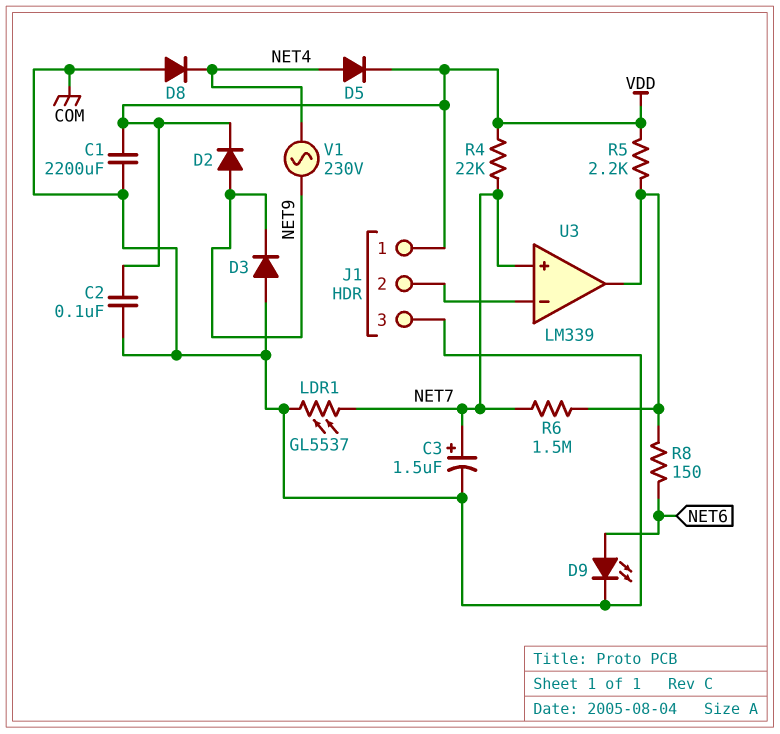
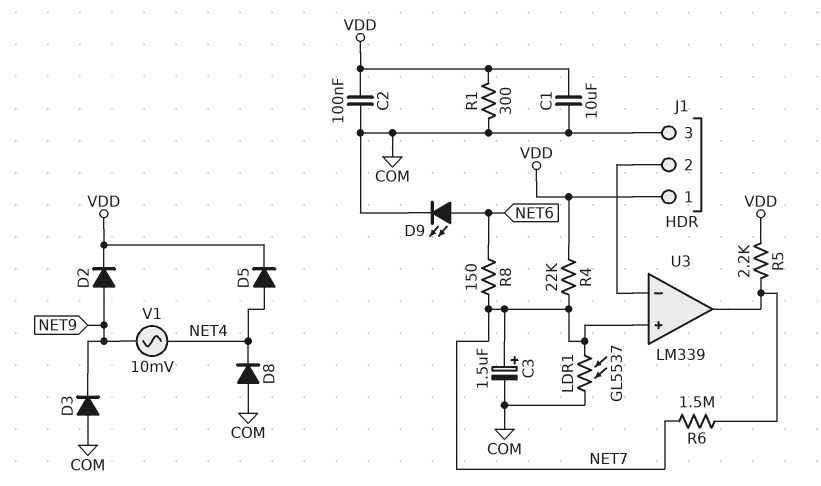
C1: 2200uF (COM, VDD) -> 10uF (COM, VDD)
R1: none -> 300 (COM, VDD)
R8: 150 (NET6, U3/out) -> 150 (NET6, NET7)
V1: AC 230V (NET4, NET9) -> AC 10mV (NET4, NET9)

